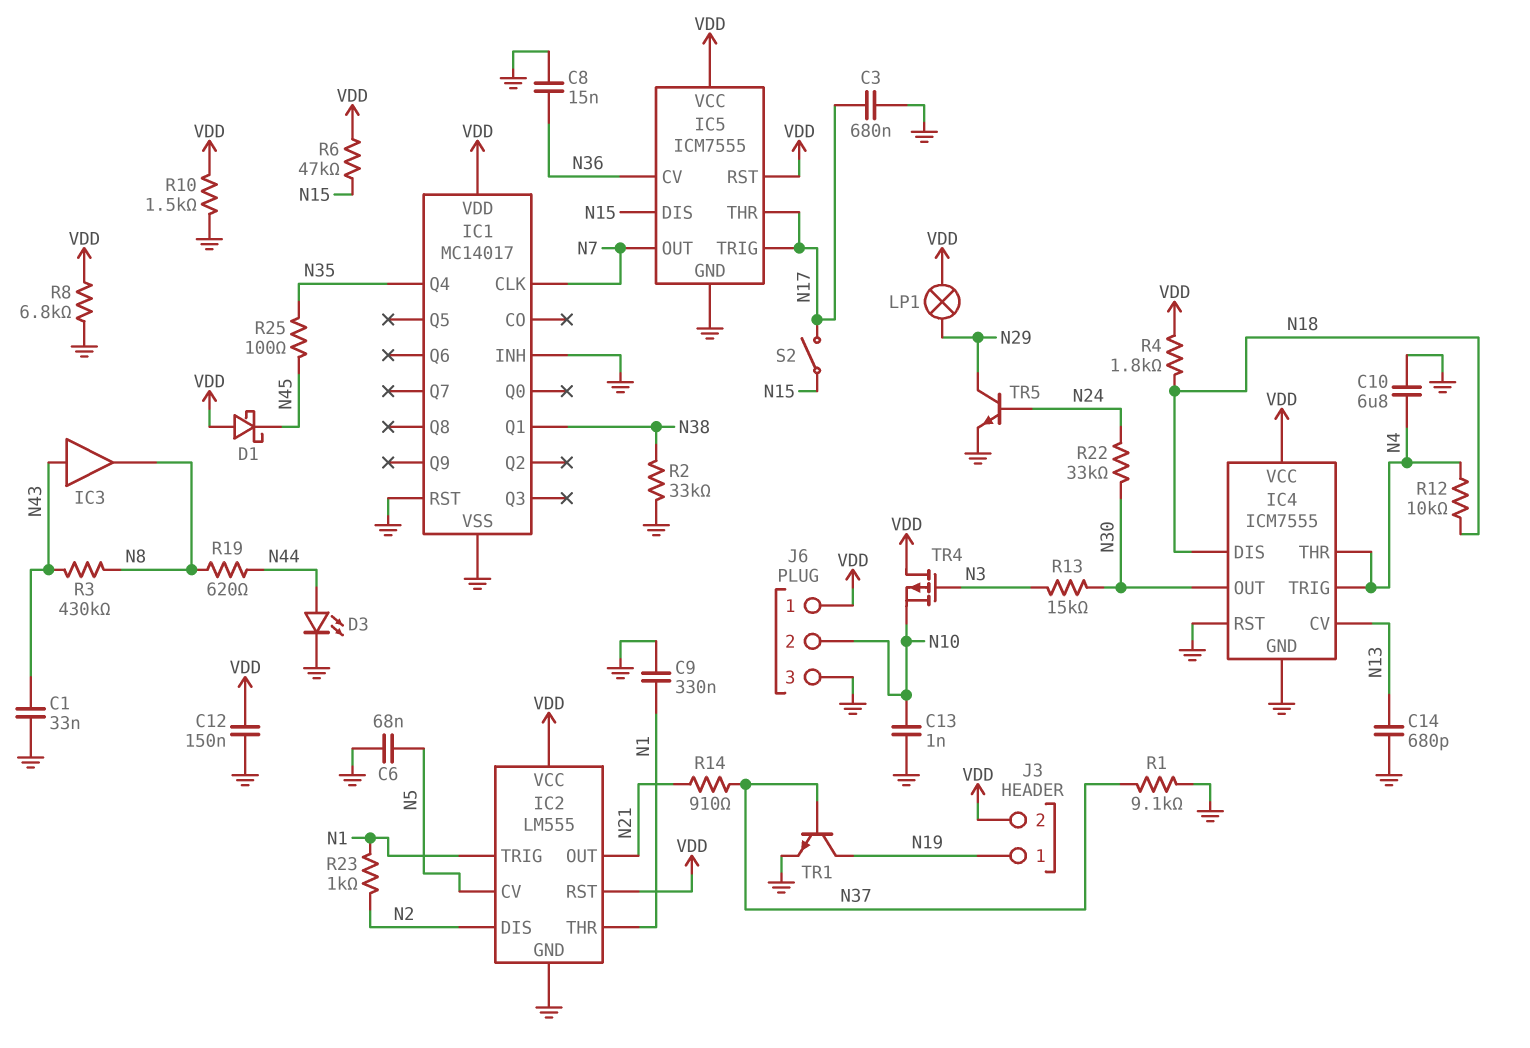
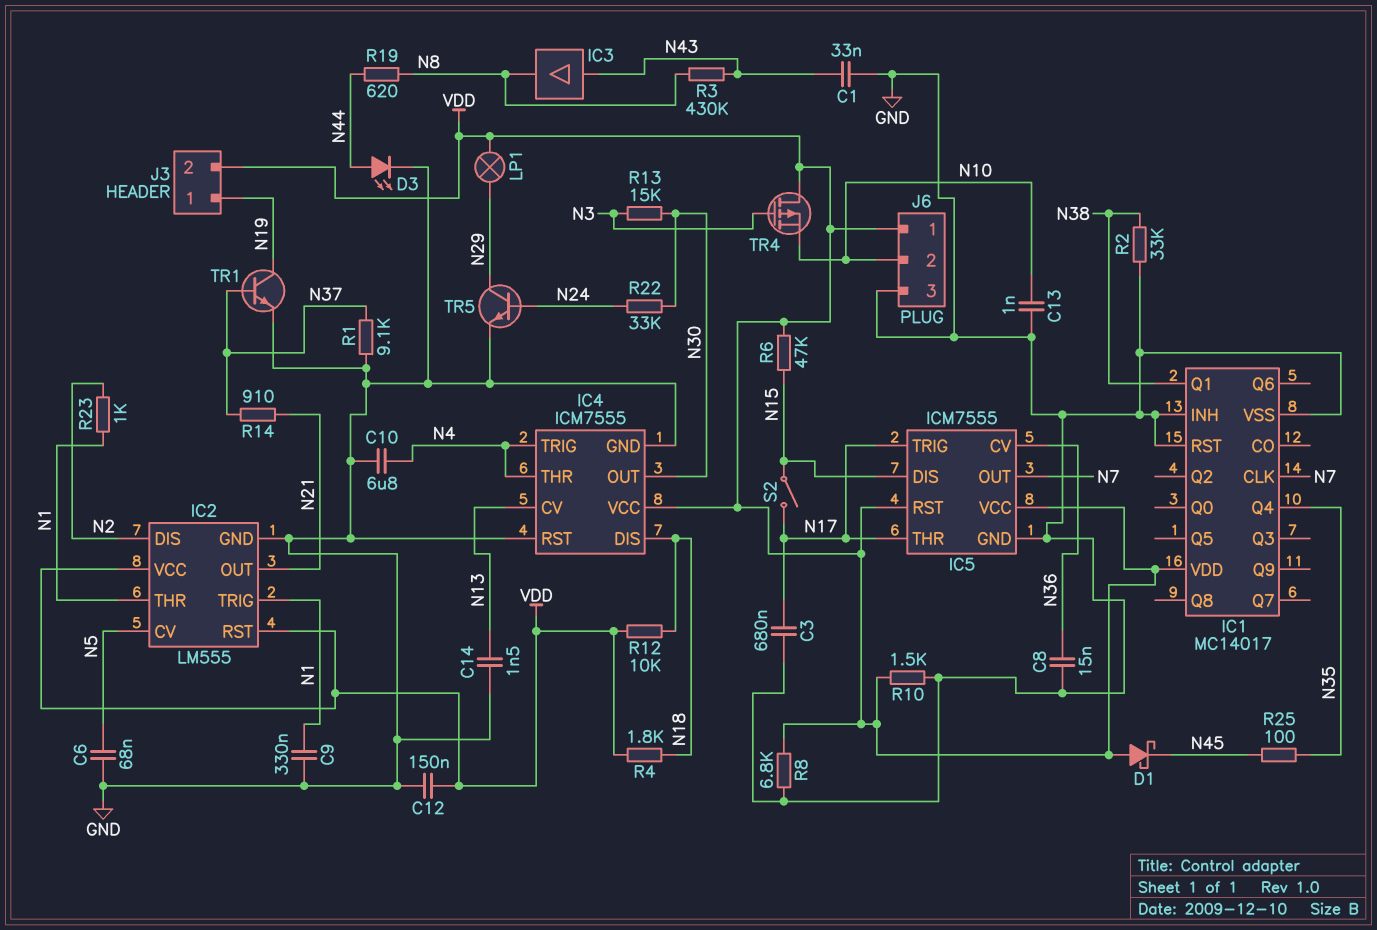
C14: 680pF (GND, N13) -> 1.5nF (GND, N13)
R12: 10k (N4, N18) -> 10k (N18, VDD)

